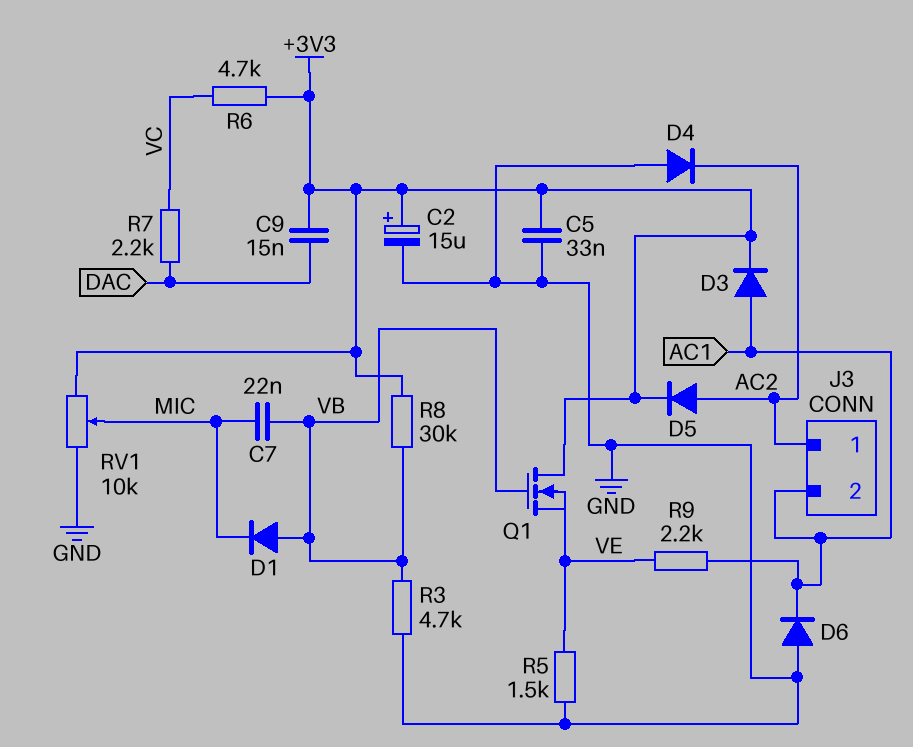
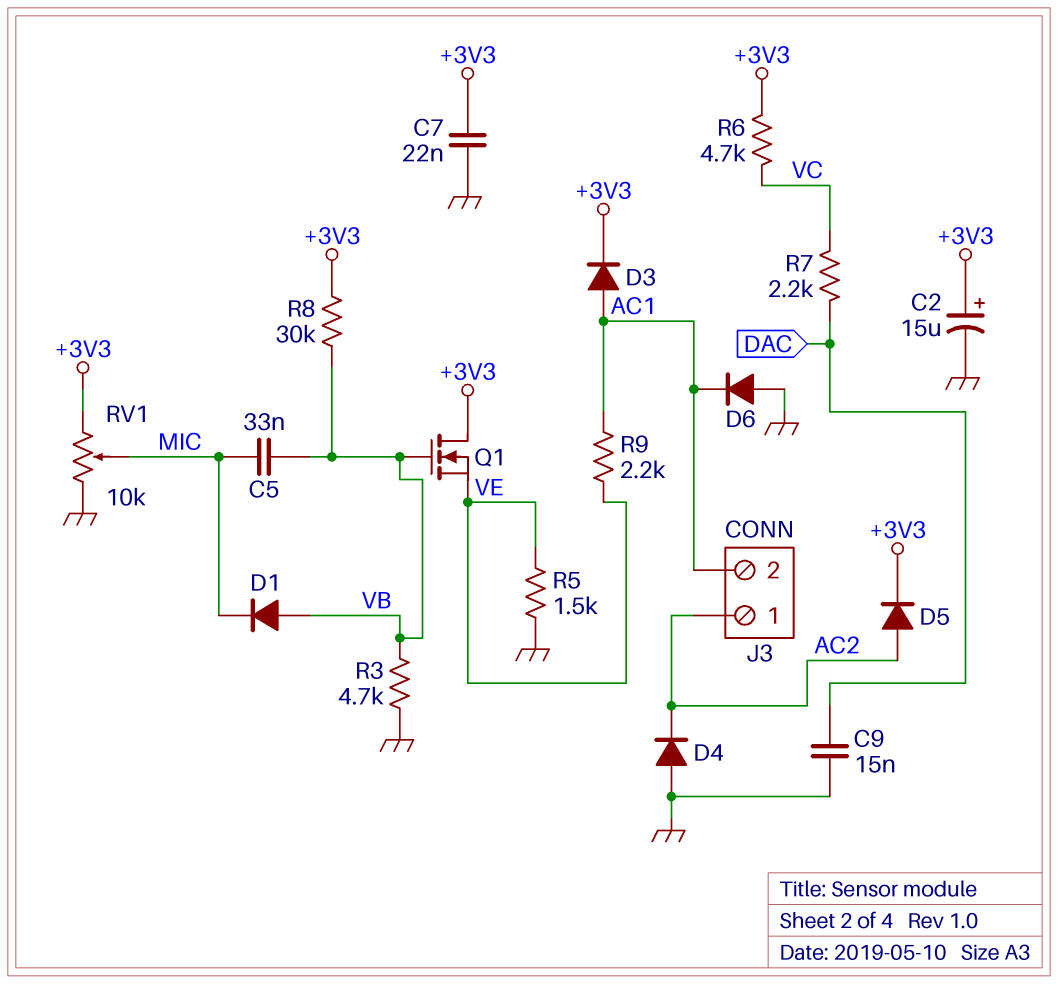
C5: 33nF (+3V3, GND) -> 33nF (MIC, VB)
C7: 22nF (MIC, VB) -> 22nF (+3V3, GND)
C9: 15nF (+3V3, DAC) -> 15nF (DAC, GND)

